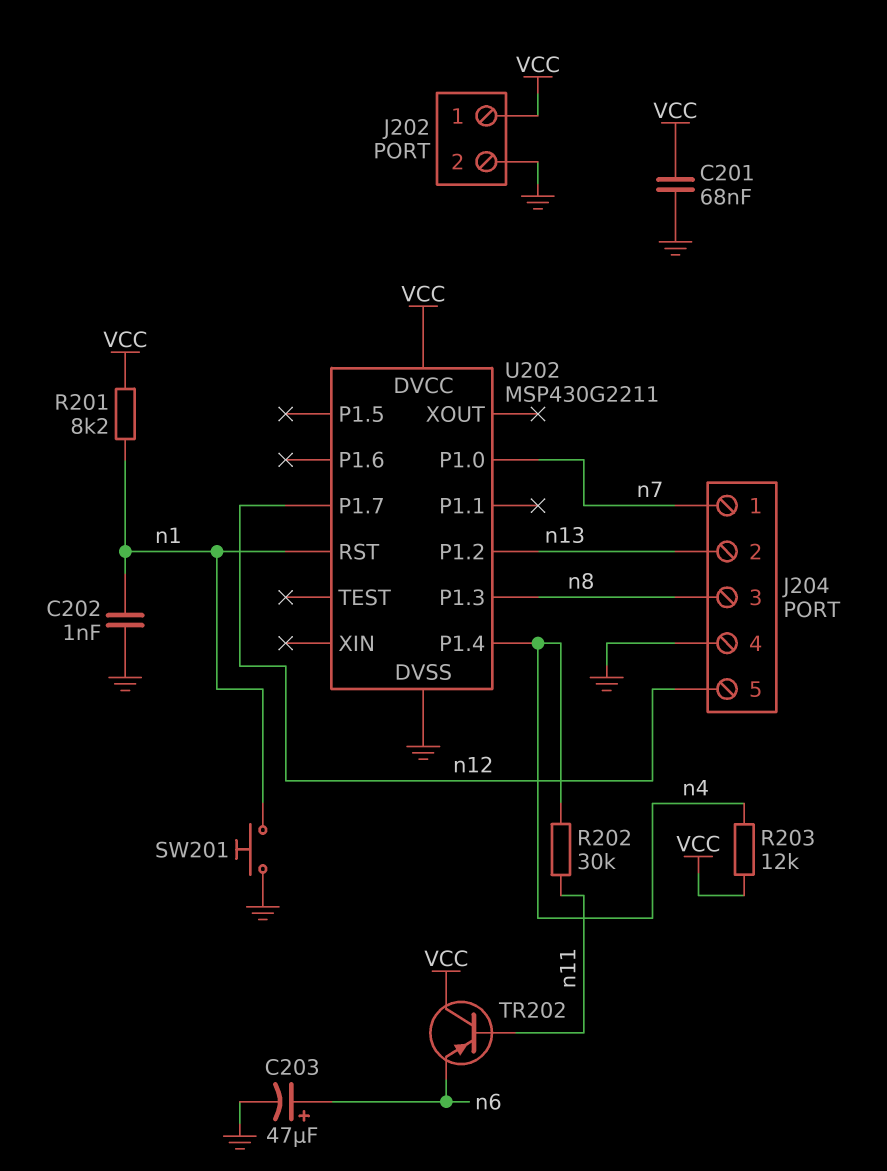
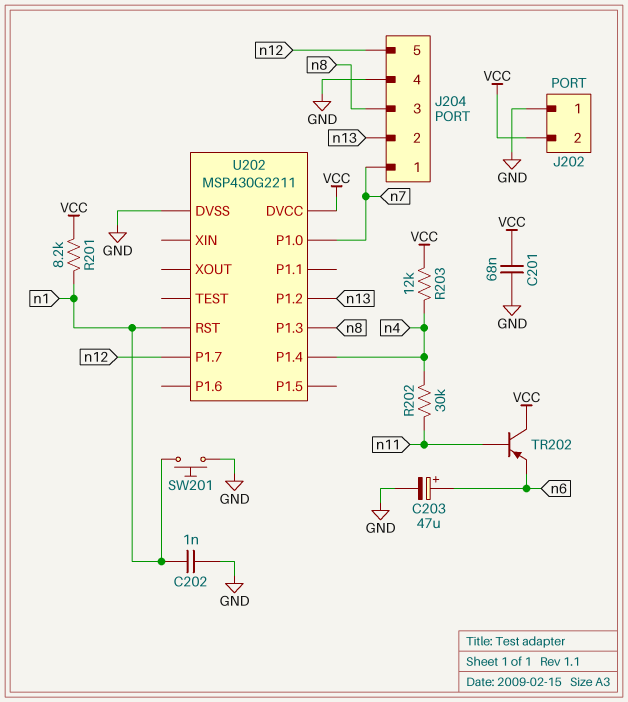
J202 pin 1: VCC -> GND
J202 pin 2: GND -> VCC

